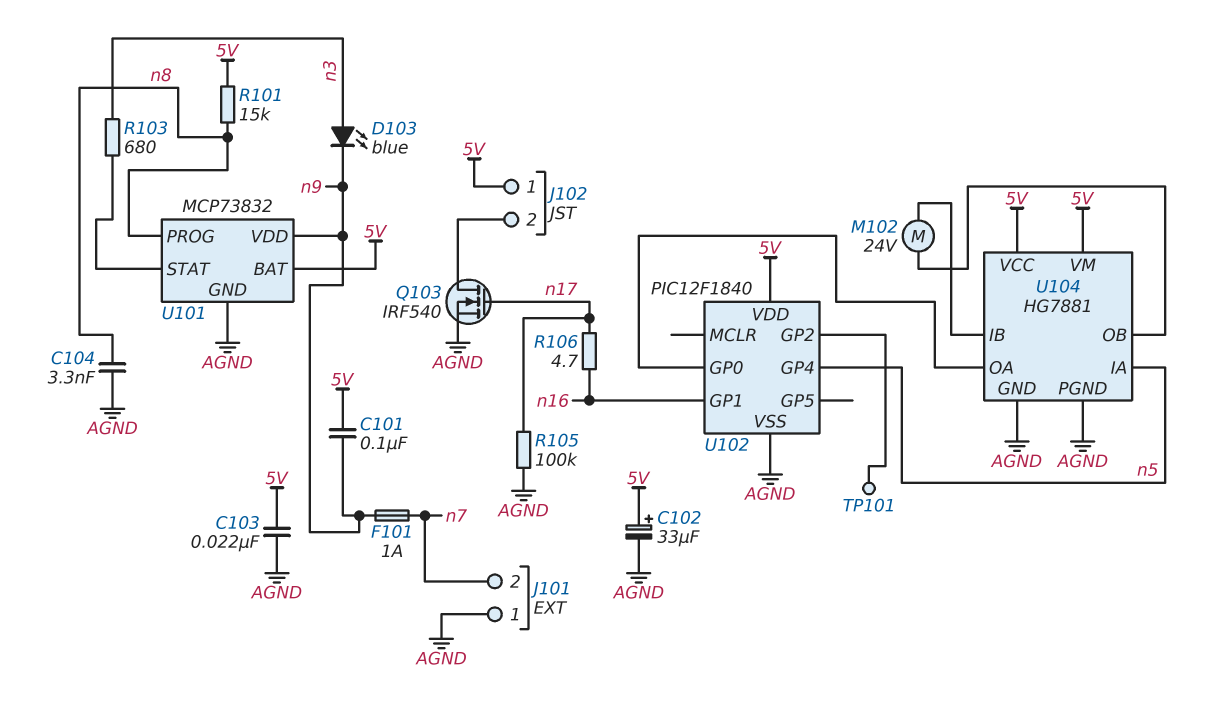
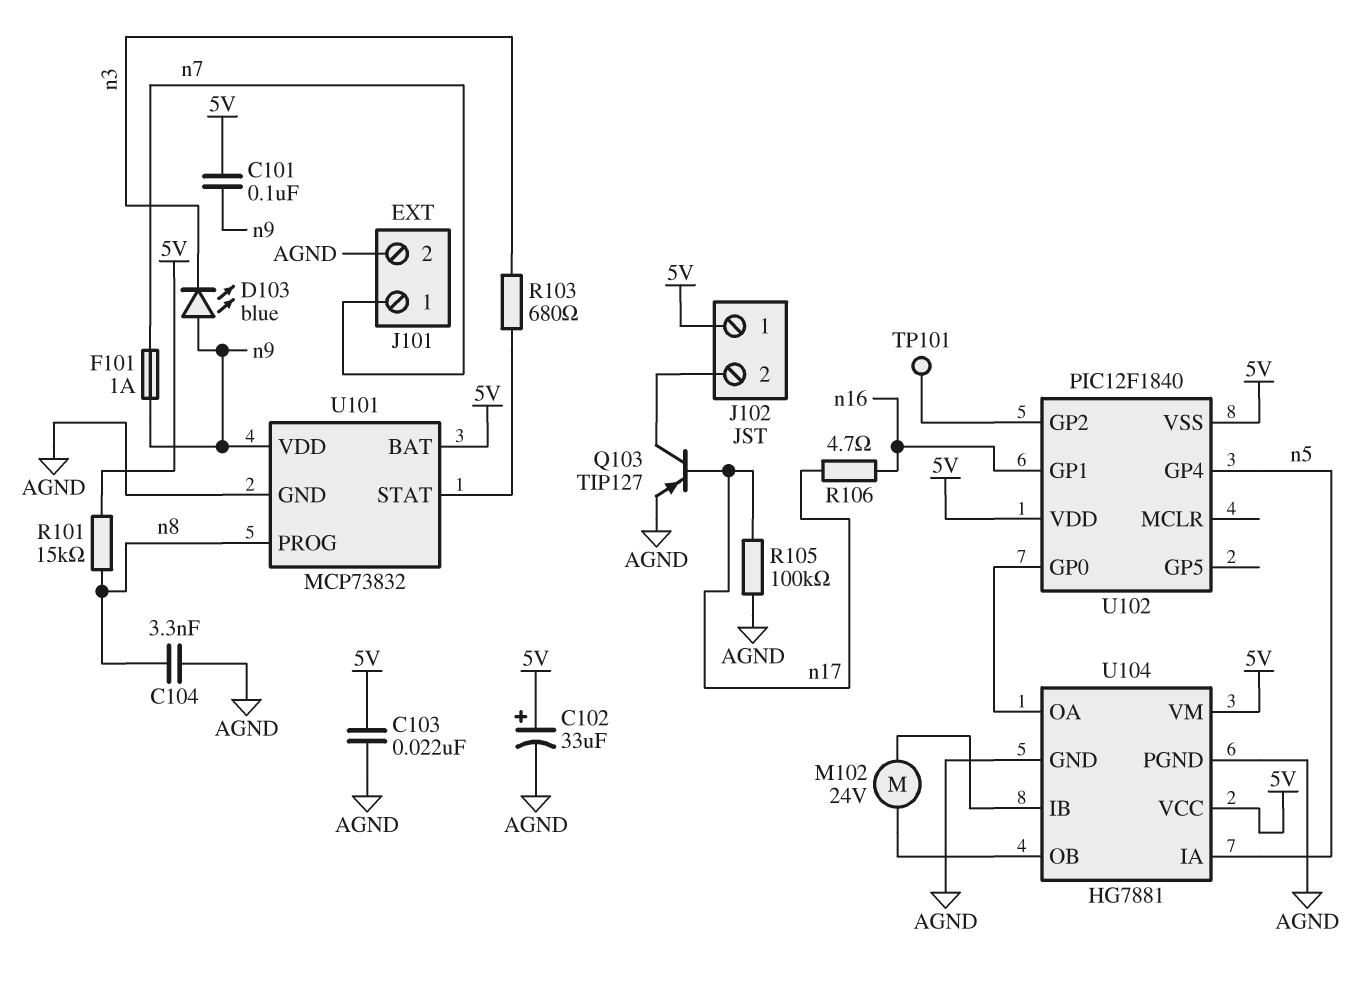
D103: LED blue (A n3, K n9) -> LED blue (A n9, K n3)
J101 pin 1: AGND -> n7
J101 pin 2: n7 -> AGND
Q103: NMOS IRF540 (G n17, D J102/2, S AGND) -> PNP TIP127 (B n17, C J102/2, E AGND)
U102 pin VSS: AGND -> 5V

